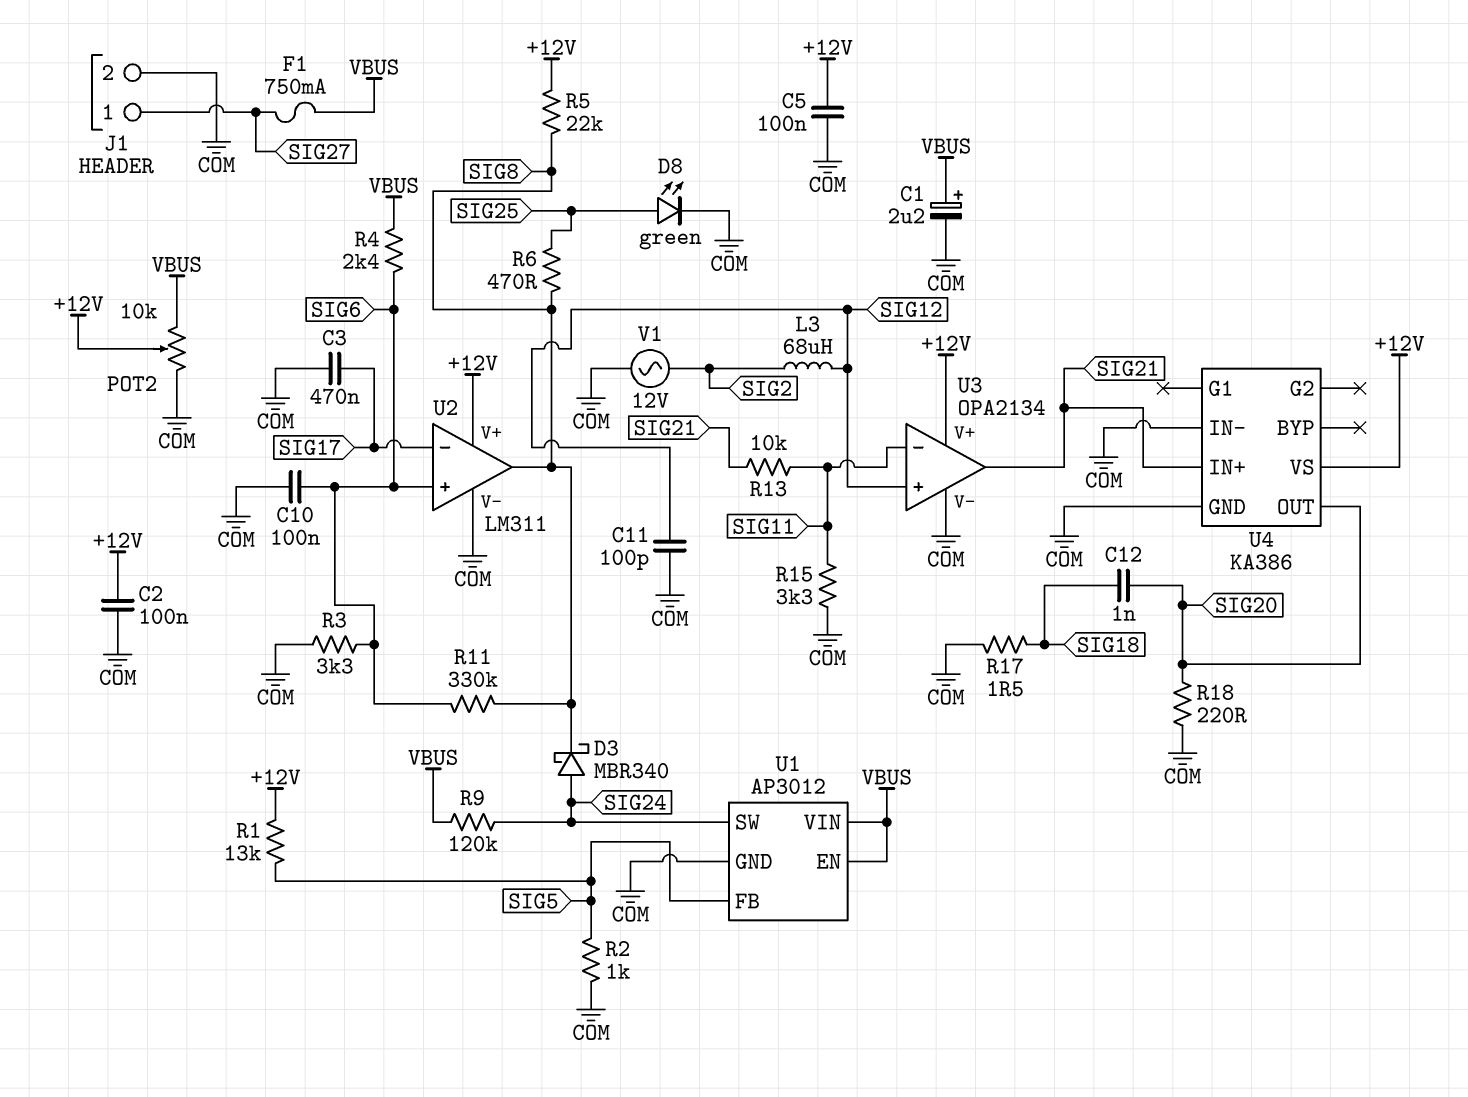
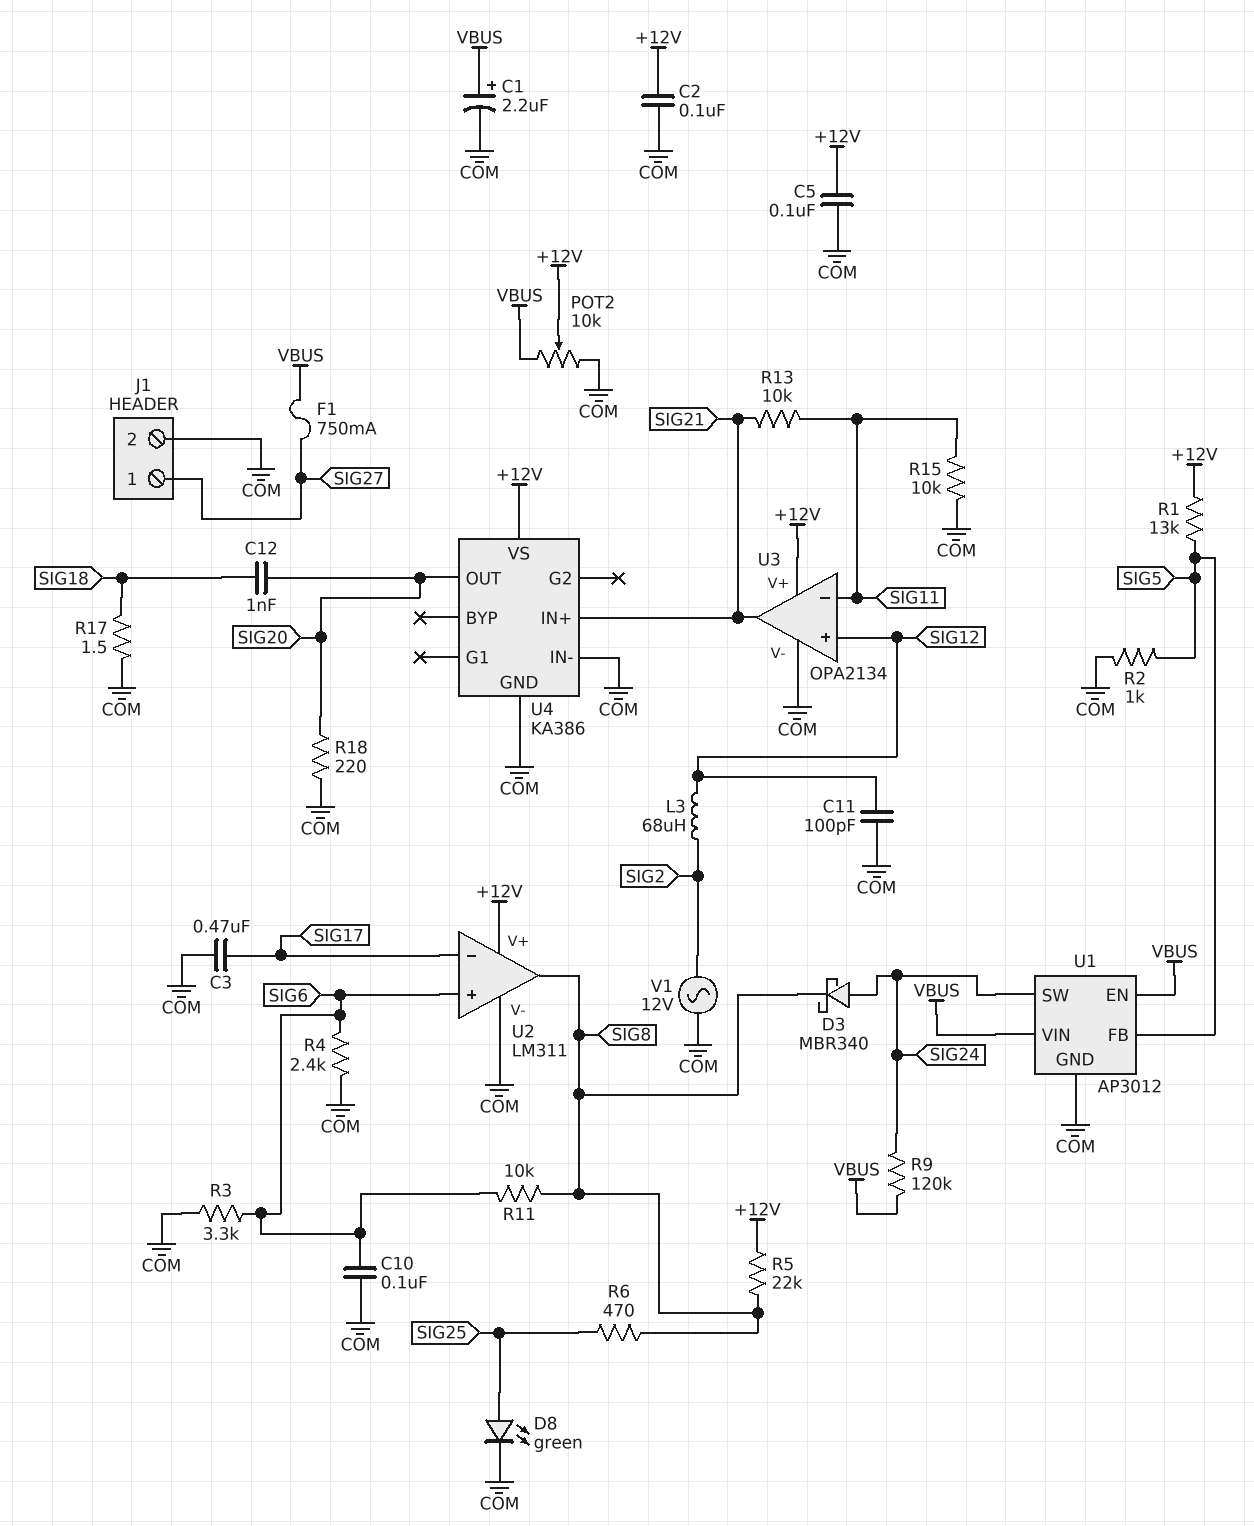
R4: 2.4k (SIG6, VBUS) -> 2.4k (COM, SIG6)
R11: 330k (SIG6, SIG8) -> 10k (SIG6, SIG8)
R15: 3.3k (COM, SIG11) -> 10k (COM, SIG11)

